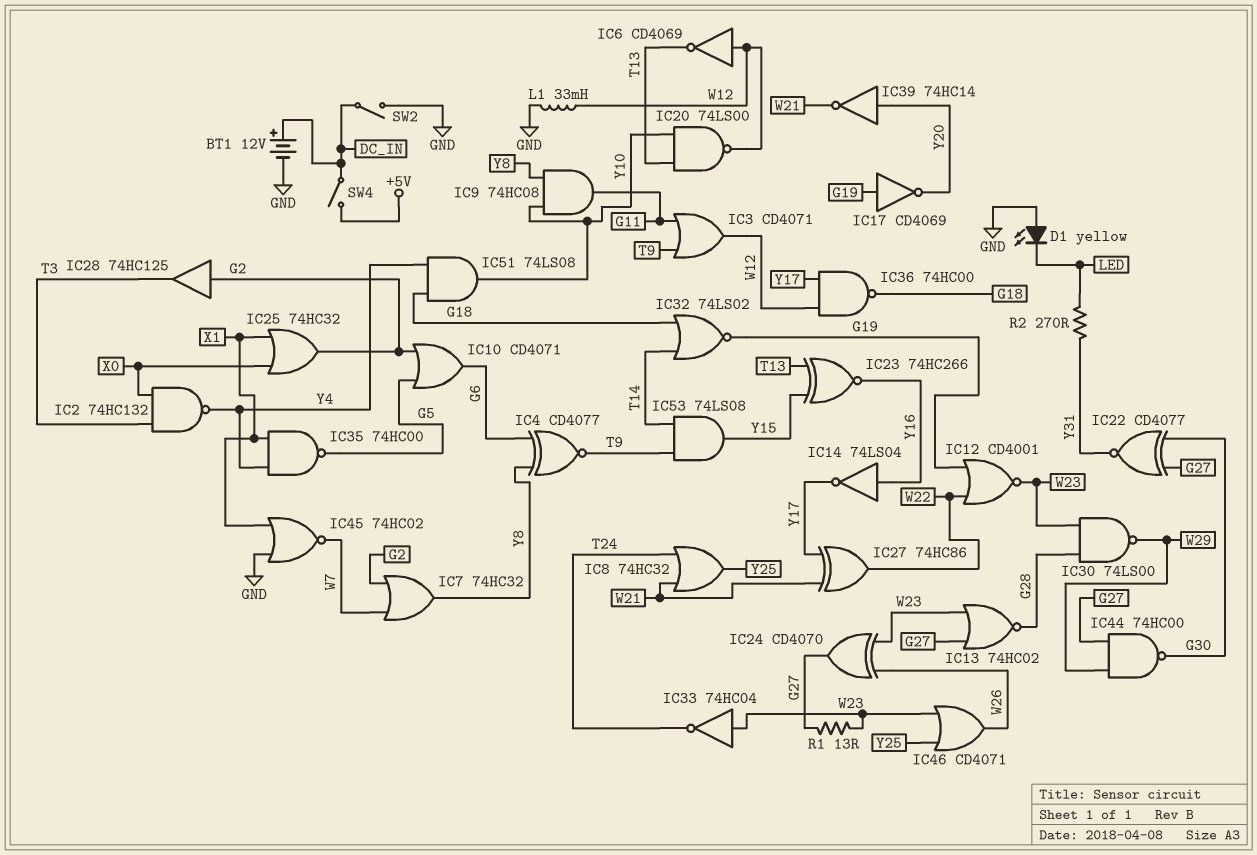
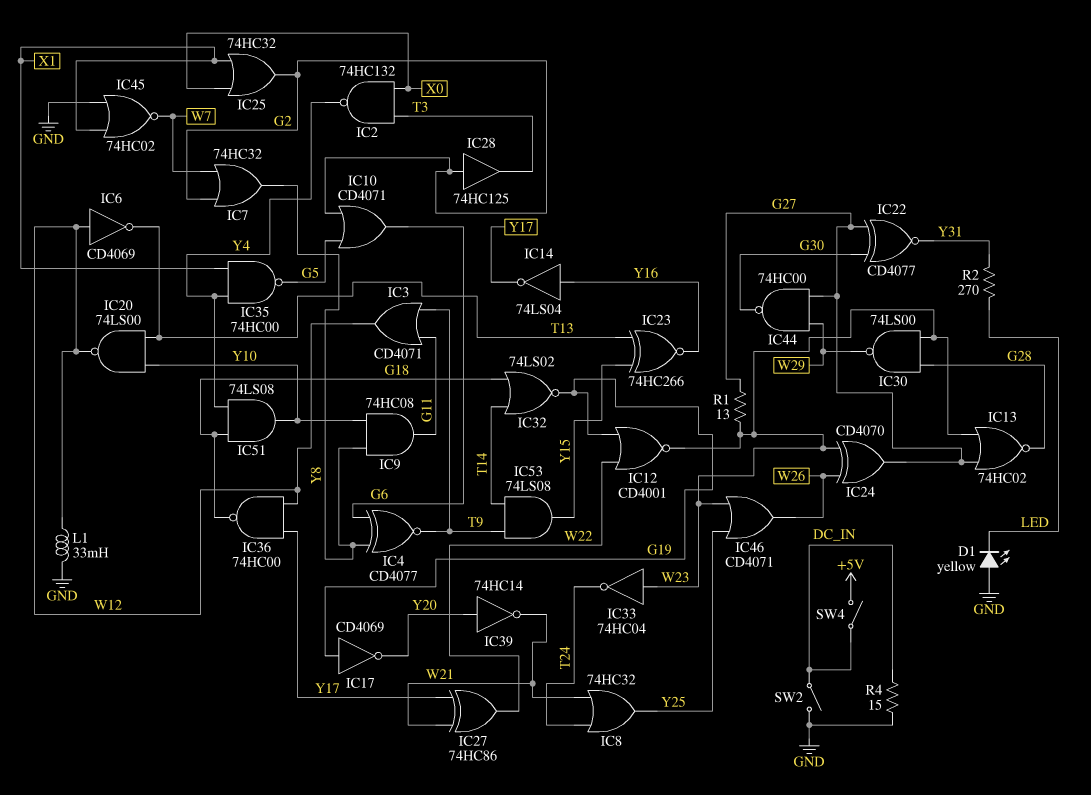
BT1: 12V (plus DC_IN, minus GND) -> none
R4: none -> 15 (DC_IN, GND)

